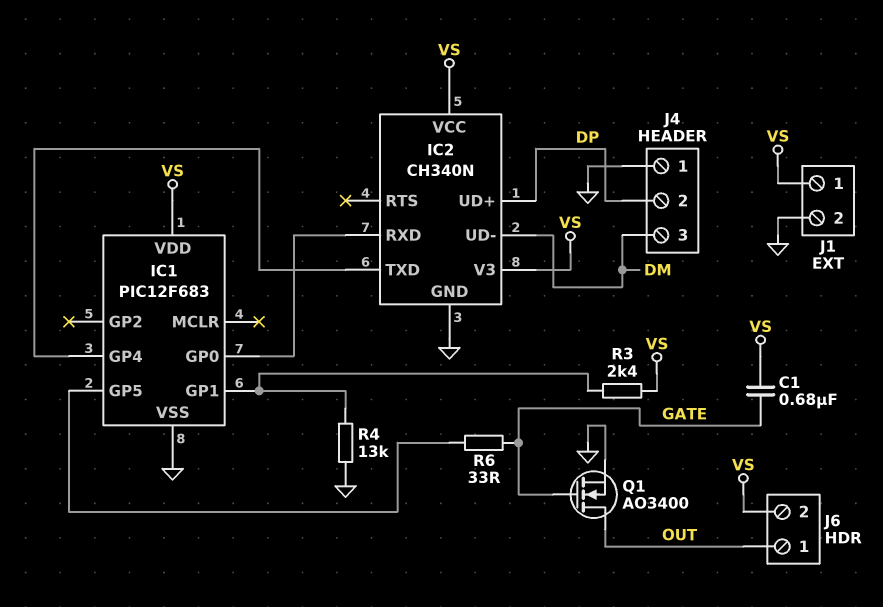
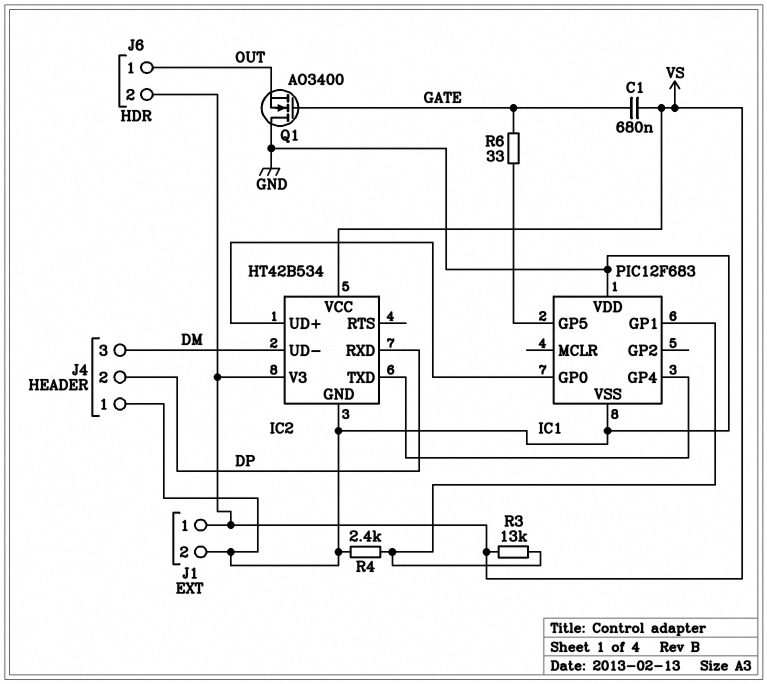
IC1 pin VDD: VS -> GND
IC2: CH340N -> HT42B534
IC2 pin RXD: IC1/GP0 -> DP
IC2 pin UD+: DP -> IC1/GP0
Q1: NMOS AO3400 (G GATE, D OUT, S GND) -> NMOS AO3400 (G GATE, D GND, S OUT)
R3: 2.4k (IC1/GP1, VS) -> 13k (IC1/GP1, VS)
R4: 13k (GND, IC1/GP1) -> 2.4k (GND, IC1/GP1)

